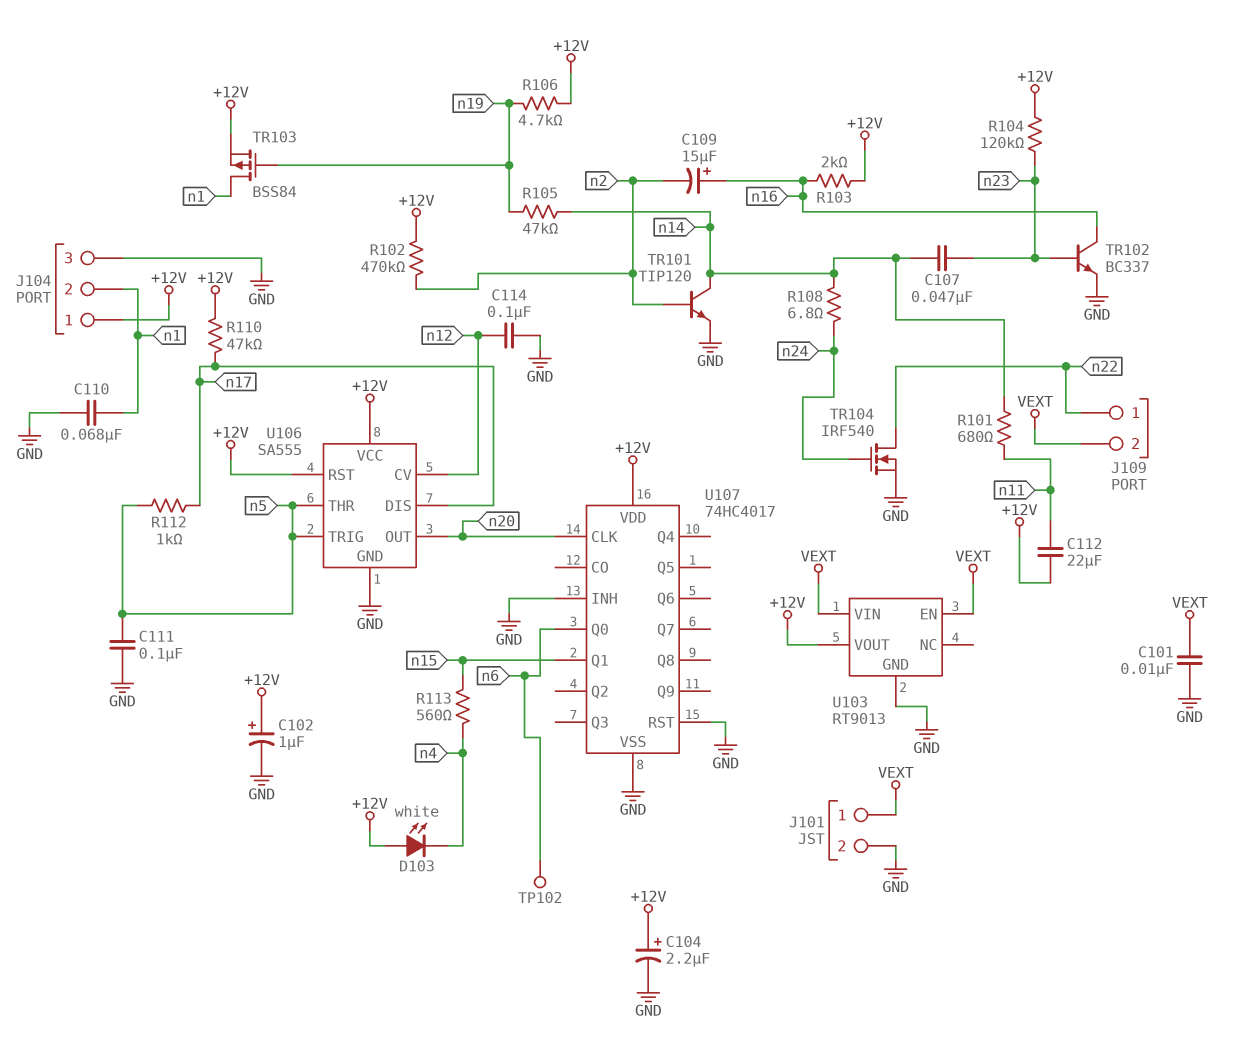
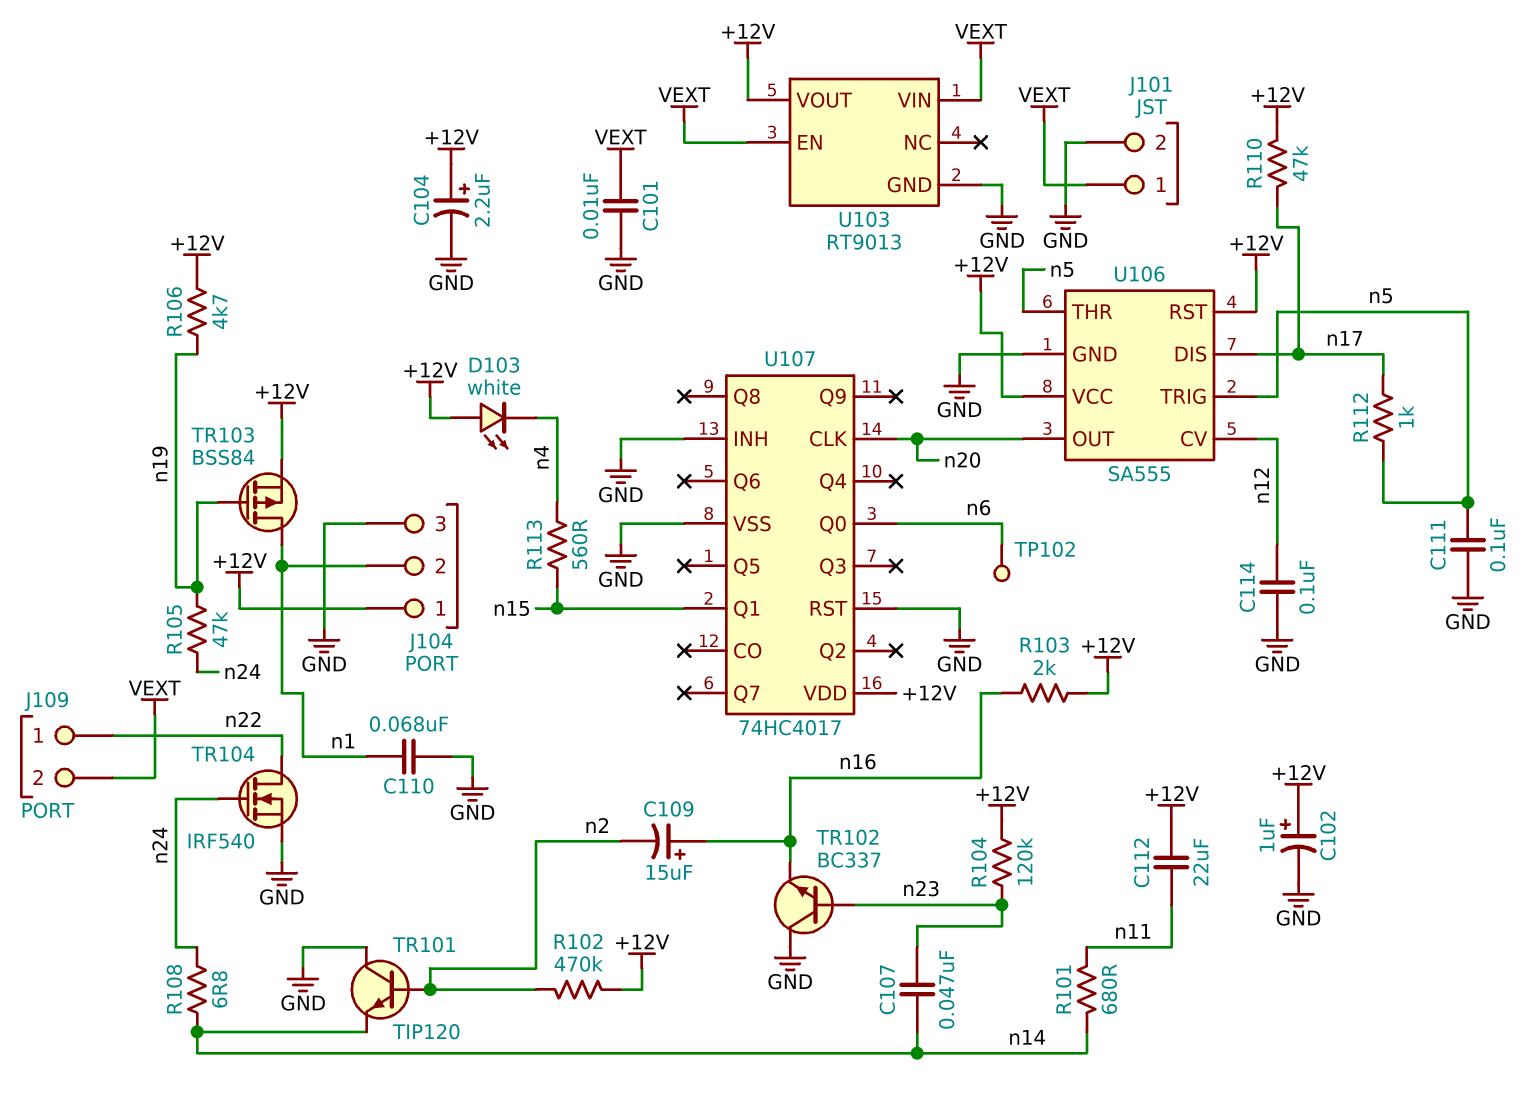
R105: 47k (n14, n19) -> 47k (n19, n24)
TR101: NPN TIP120 (B n2, C n14, E GND) -> NPN TIP120 (B n2, C GND, E n14)
TR102: NPN BC337 (B n23, C n16, E GND) -> NPN BC337 (B n23, C GND, E n16)

